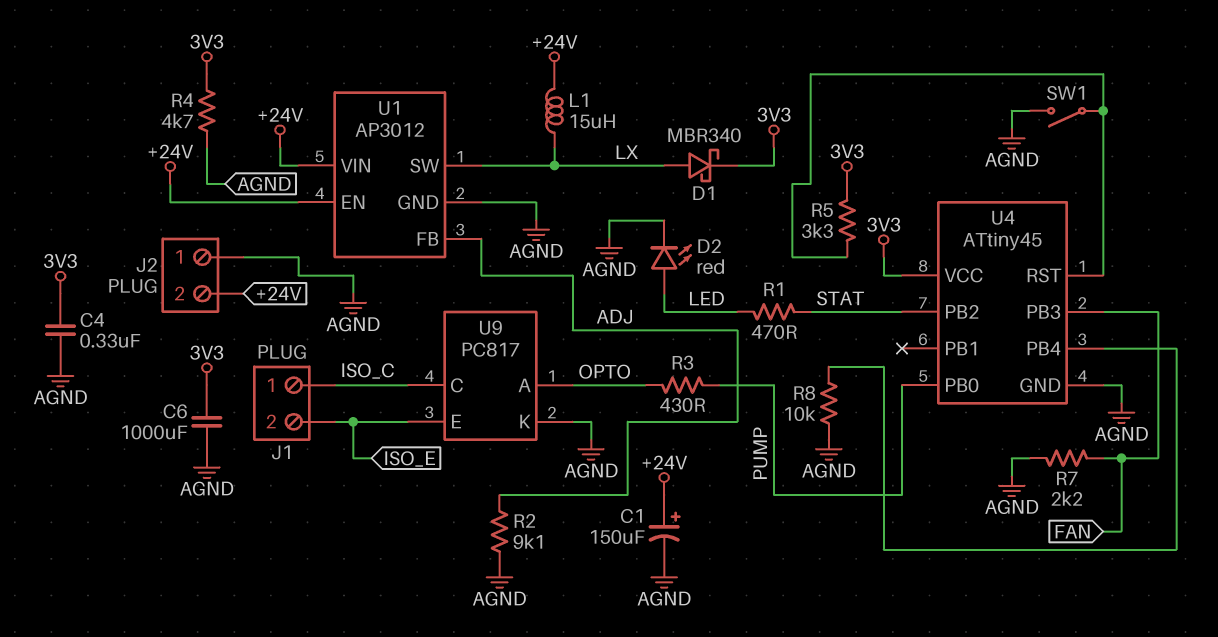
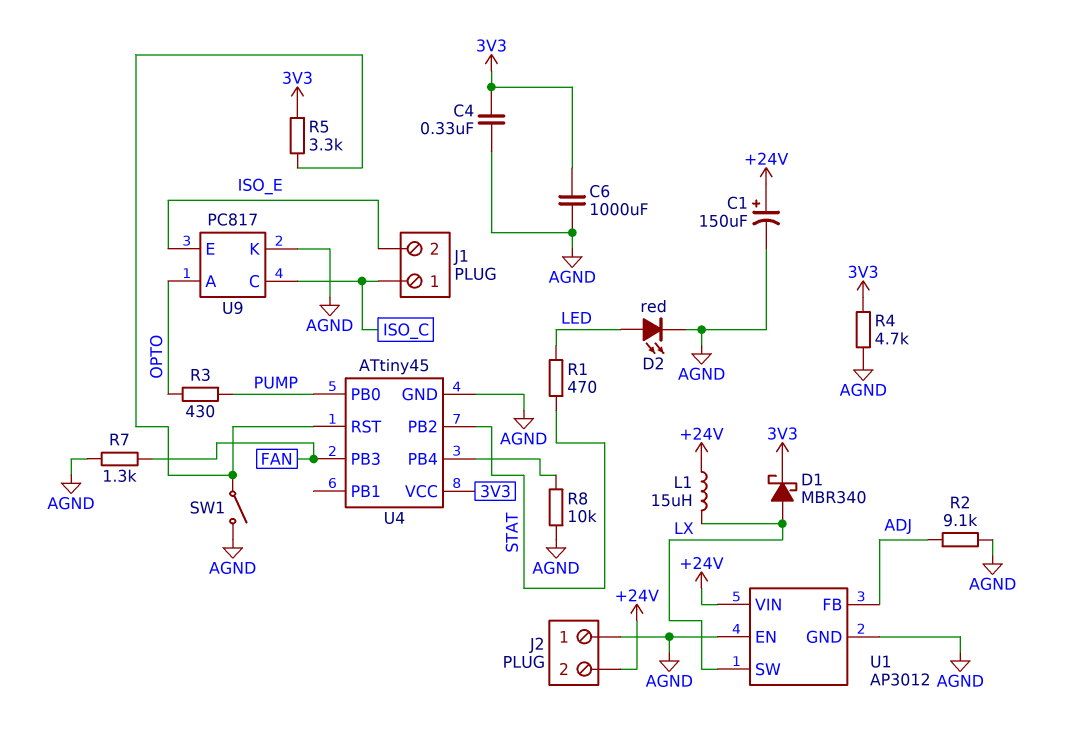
R7: 2.2k (AGND, FAN) -> 1.3k (AGND, FAN)
U1 pin EN: +24V -> AGND

